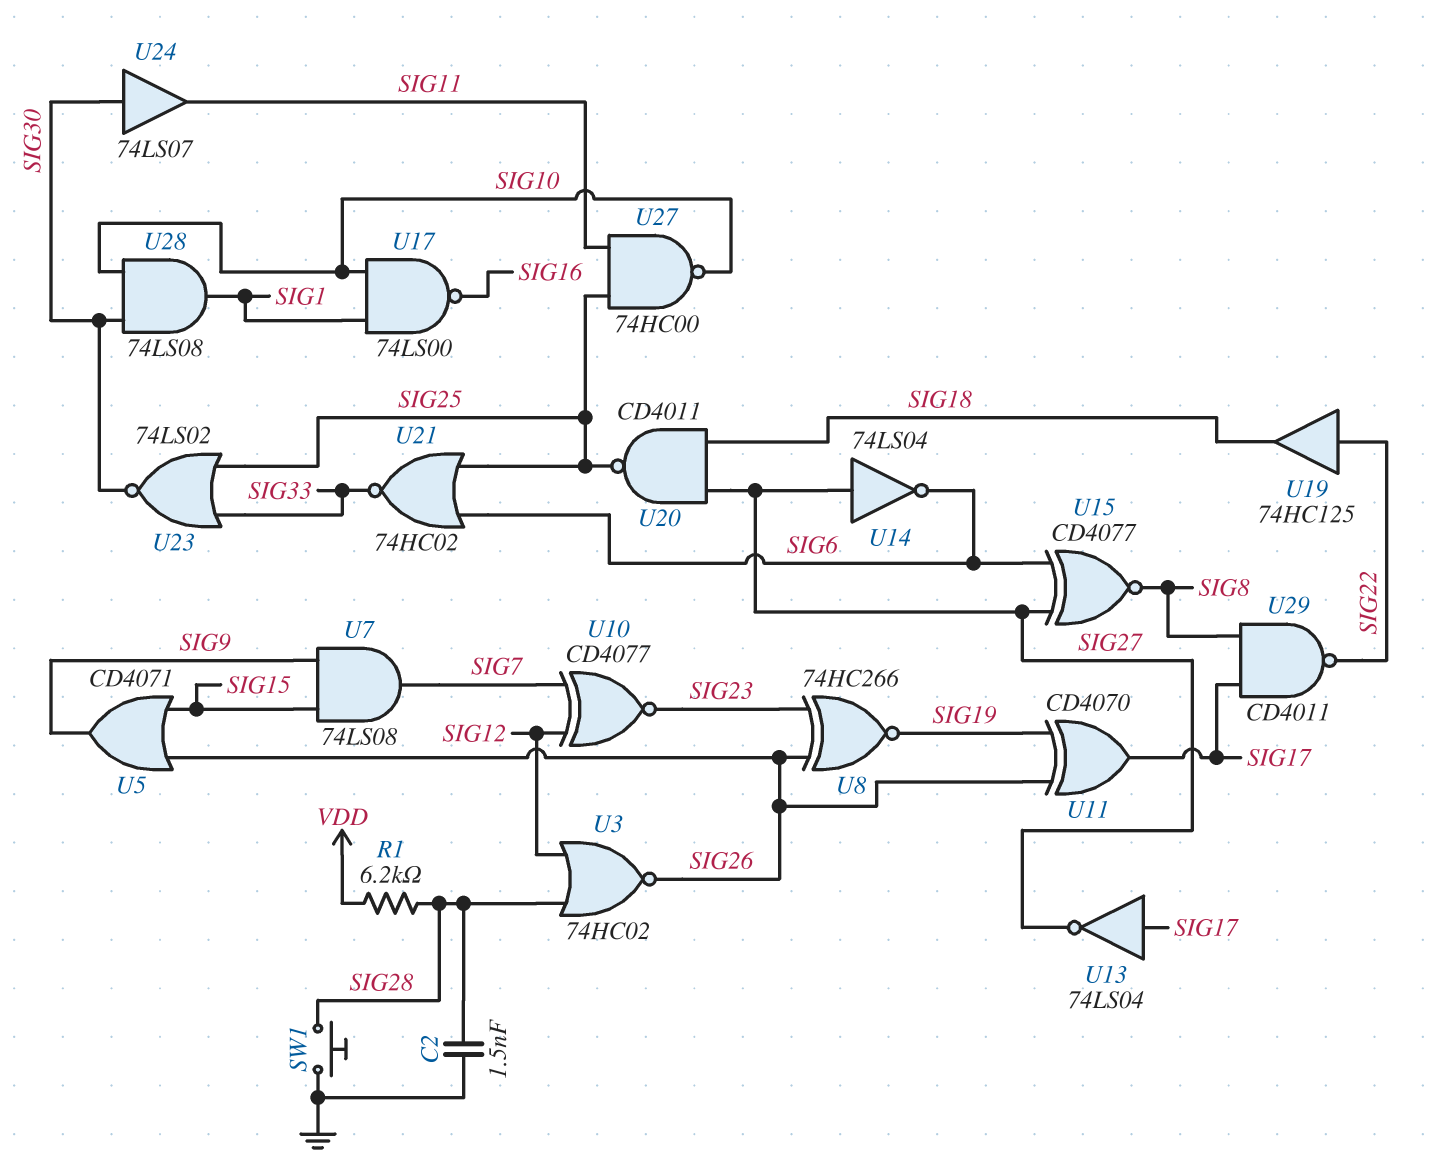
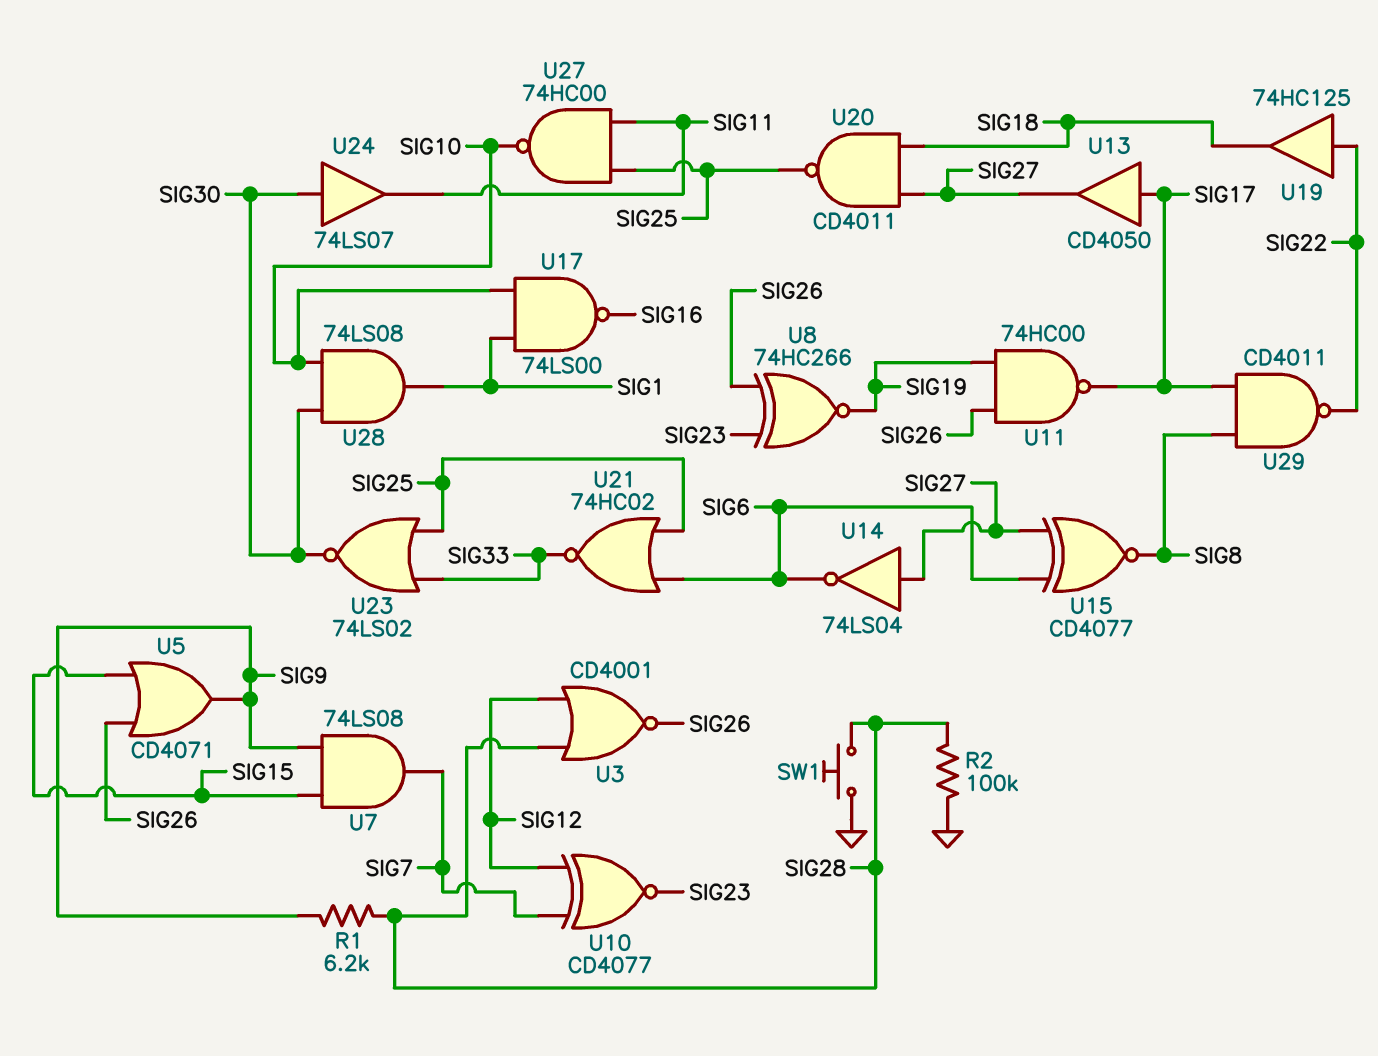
C2: 1.5nF (GND, SIG28) -> none
R1: 6.2k (SIG28, VDD) -> 6.2k (SIG9, SIG28)
R2: none -> 100k (GND, SIG28)
U3: NOR 74HC02 (in SIG12, in SIG28, out SIG26) -> NOR CD4001 (in SIG12, in SIG28, out SIG26)
U11: XOR CD4070 (in SIG19, in SIG26, out SIG17) -> NAND 74HC00 (in SIG19, in SIG26, out SIG17)
U13: NOT 74LS04 (in SIG17, out SIG27) -> buffer CD4050 (in SIG17, out SIG27)

